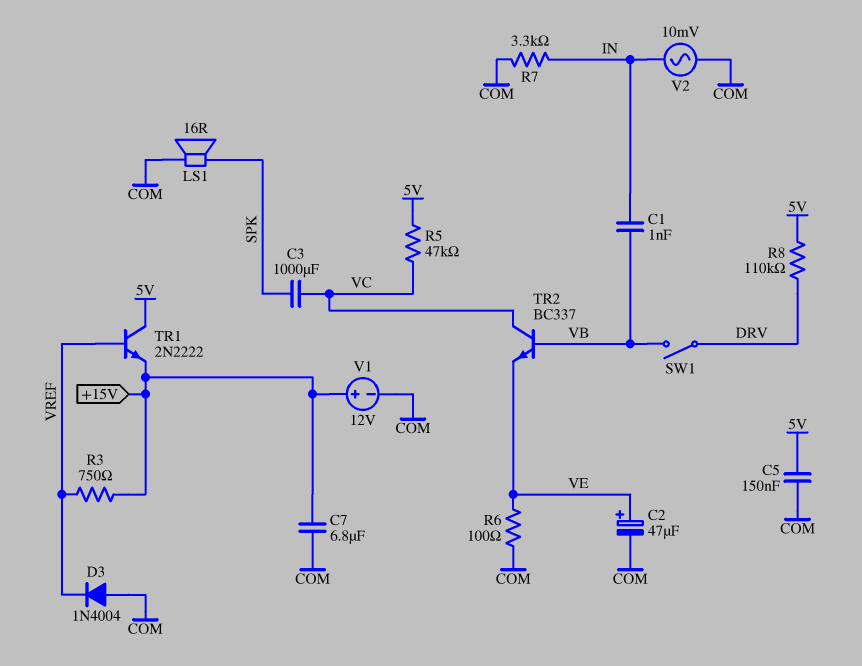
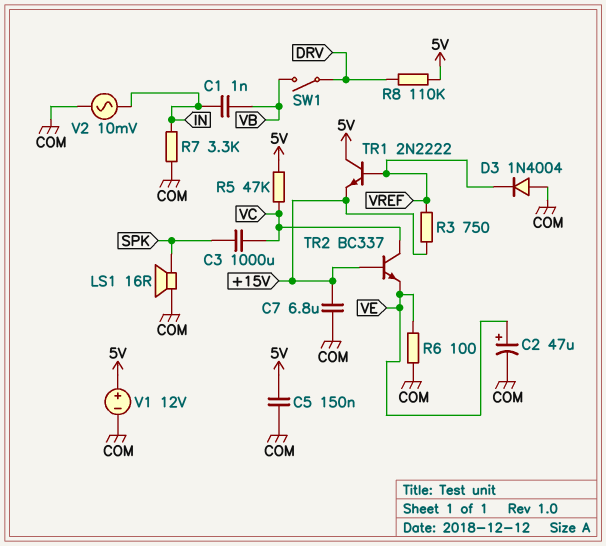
TR2: NPN BC337 (B VB, C VC, E VE) -> NPN BC337 (B +15V, C VC, E VE)
V1: 12V (plus +15V, minus COM) -> 12V (plus 5V, minus COM)

